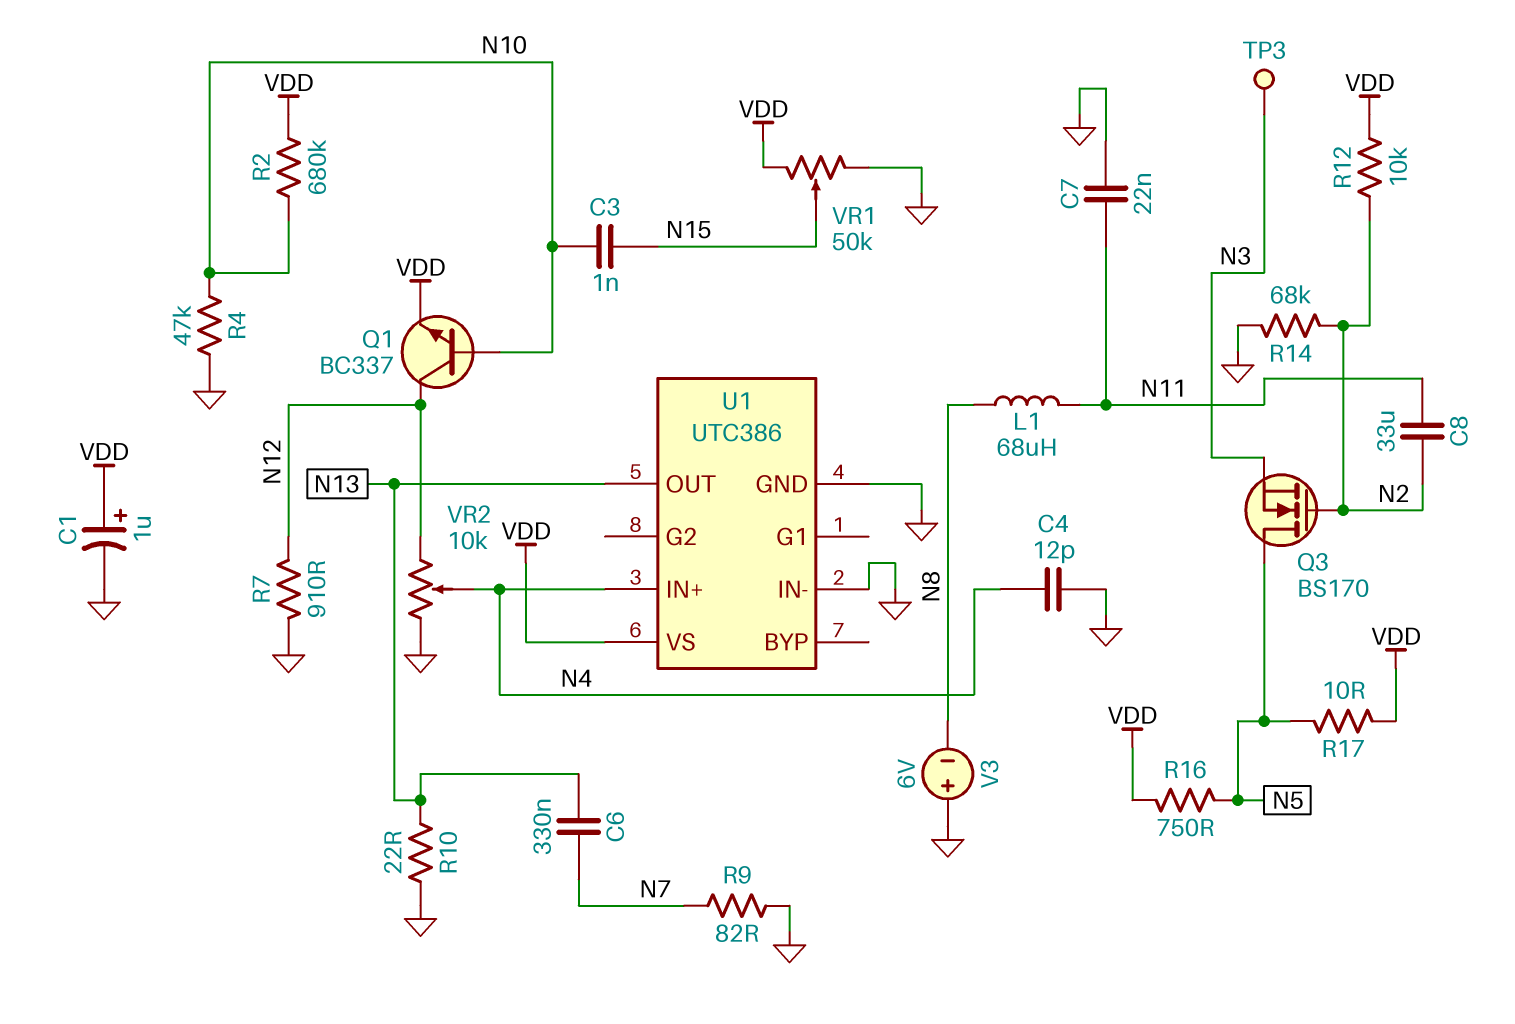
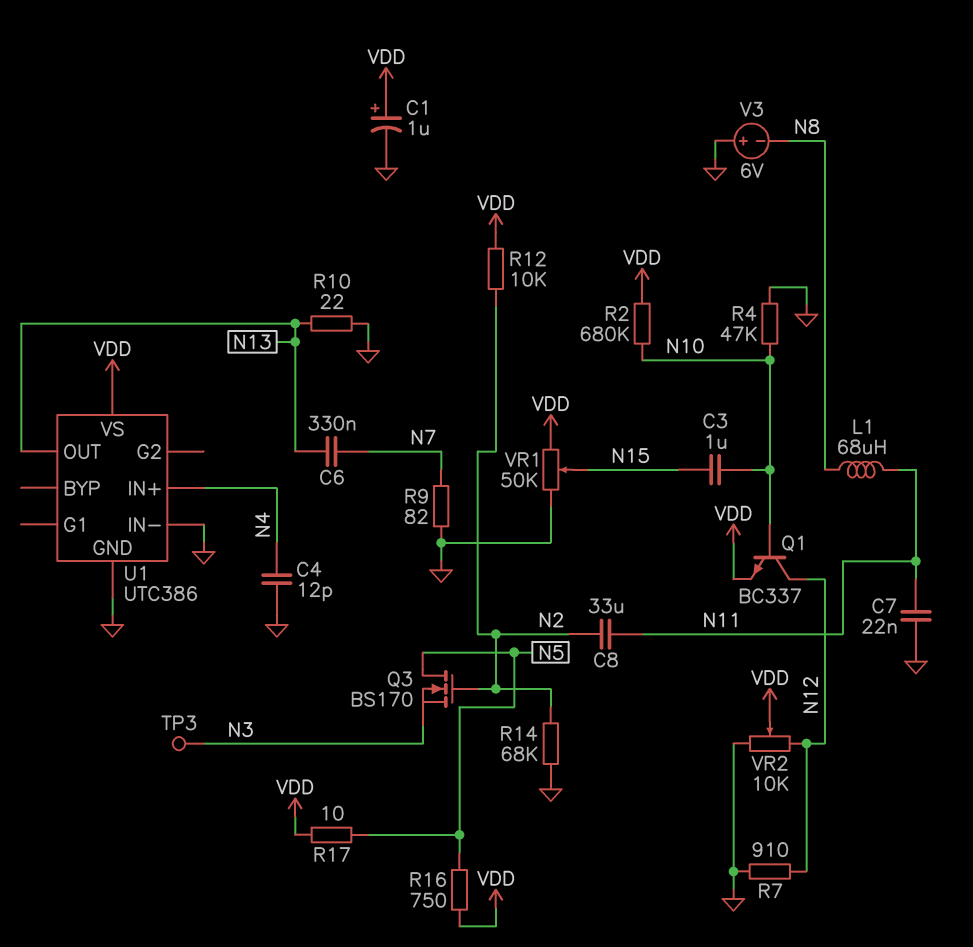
C3: 1nF (N10, N15) -> 1uF (N10, N15)
VR2: 10k (GND, N12, wiper N4) -> 10k (GND, N12, wiper VDD)

